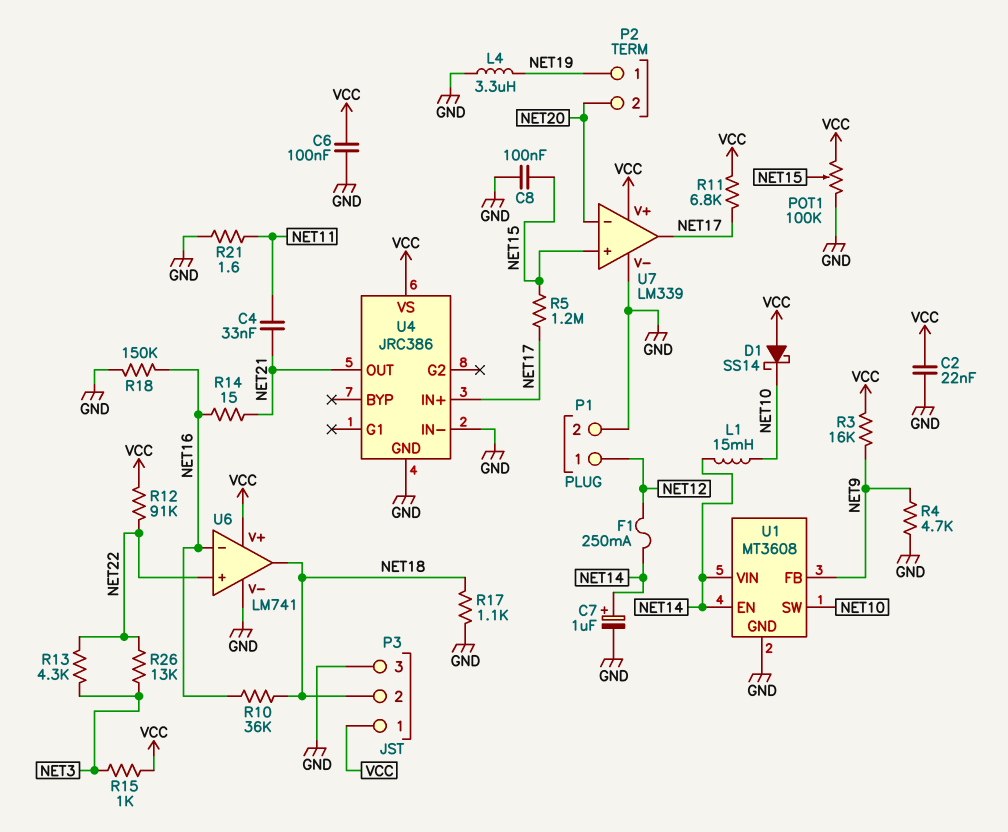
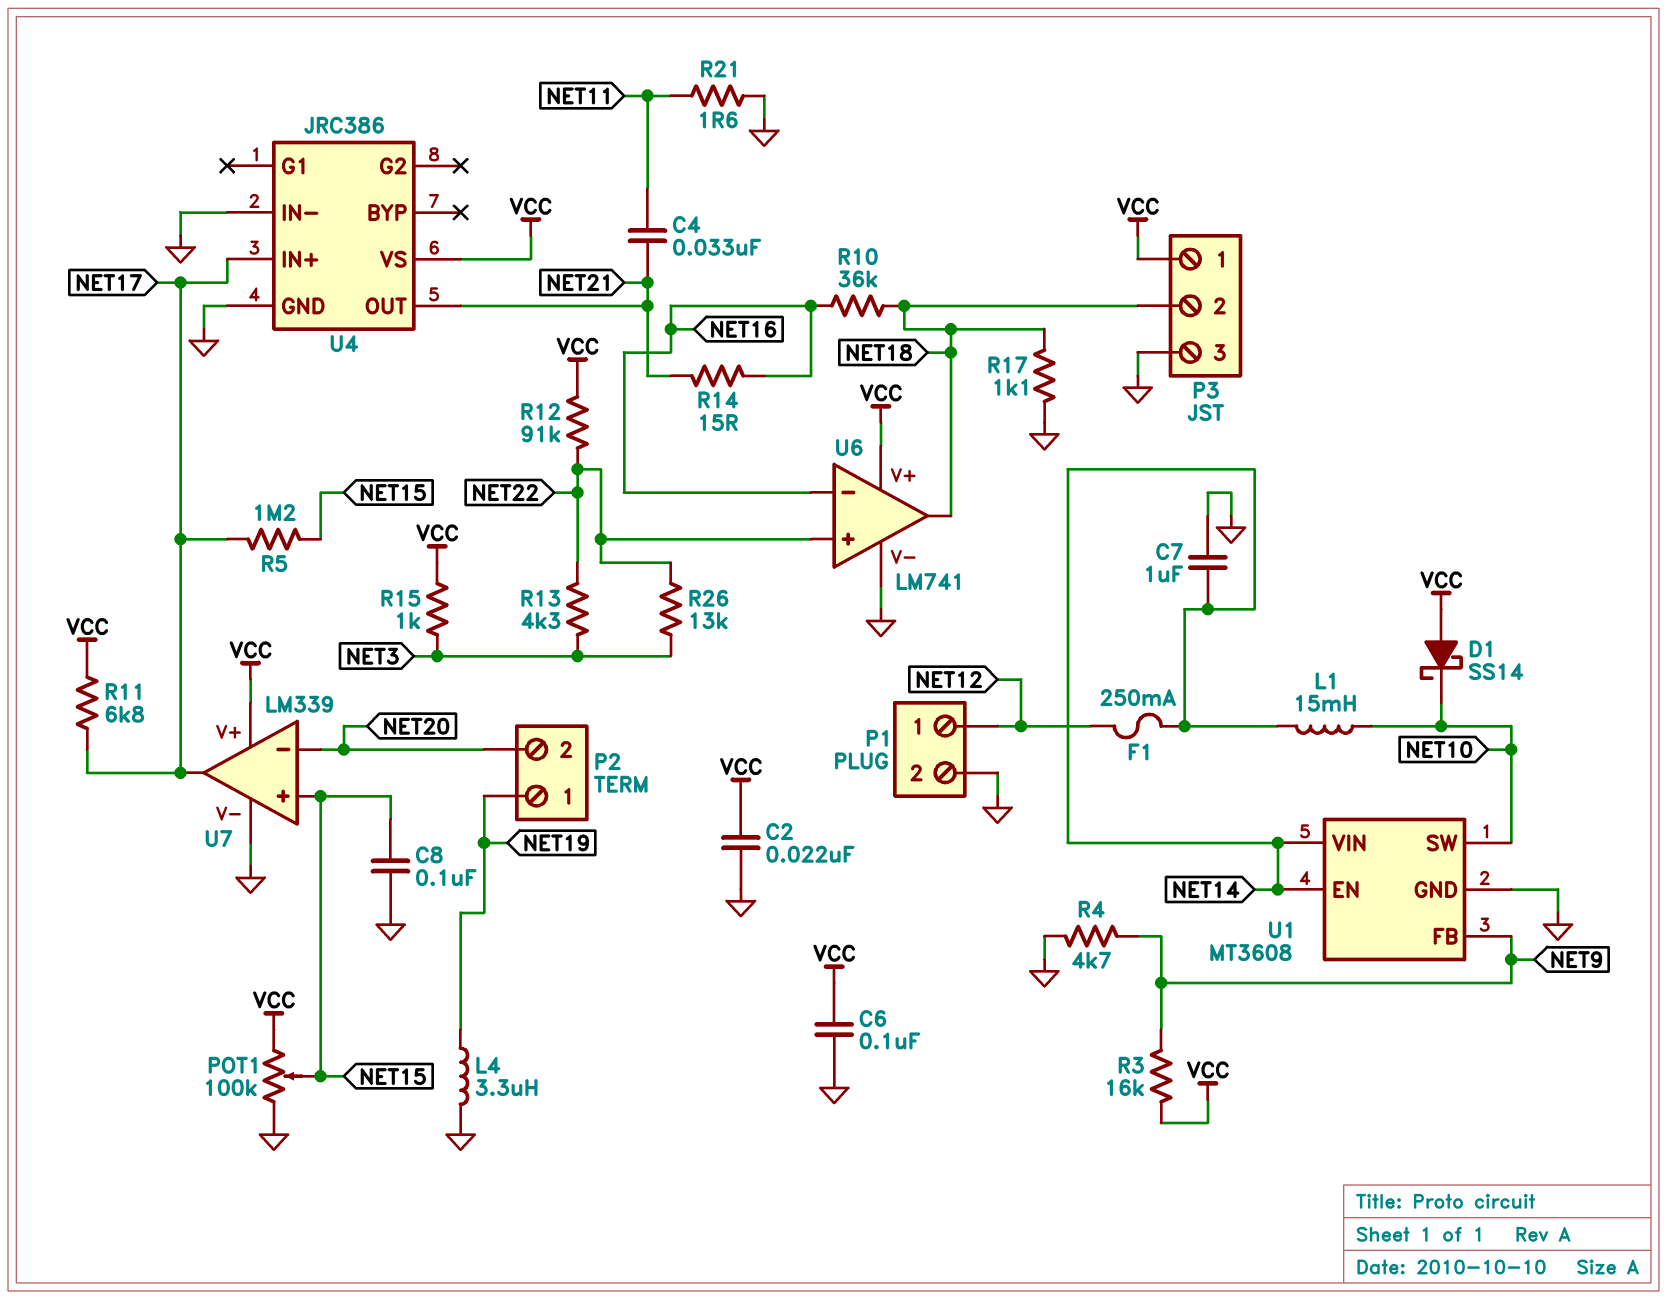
C7: 1uF (plus NET14, minus GND) -> 1uF (GND, NET14)
R18: 150k (GND, NET16) -> none

